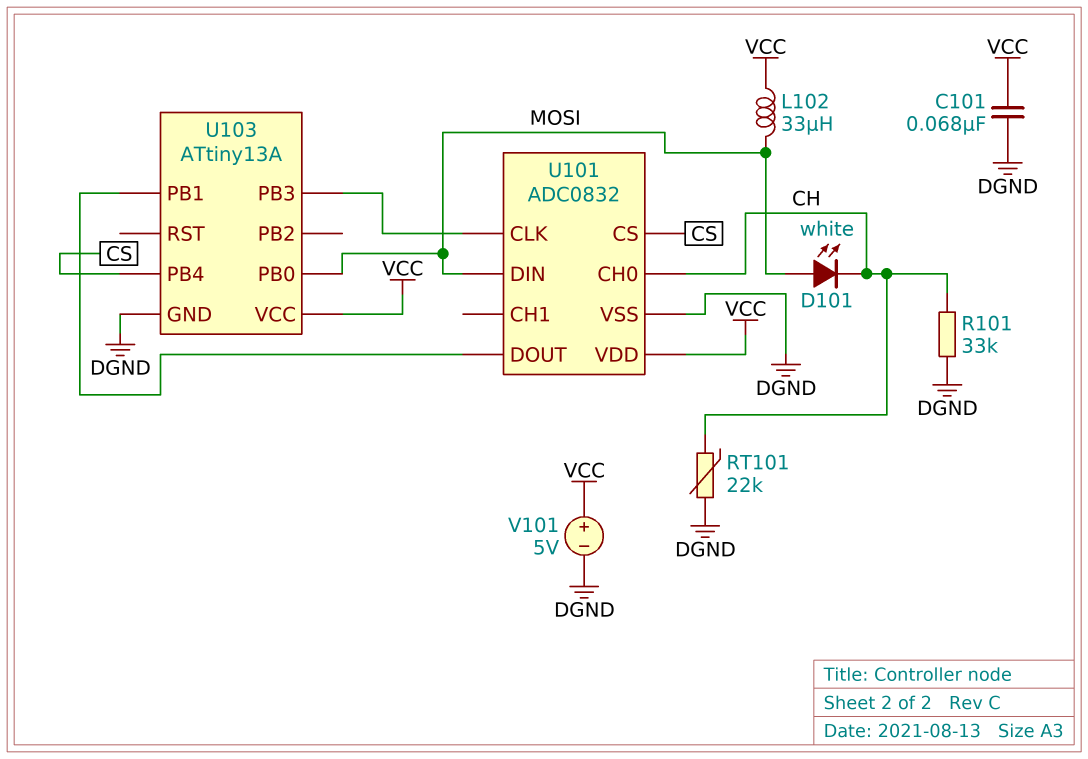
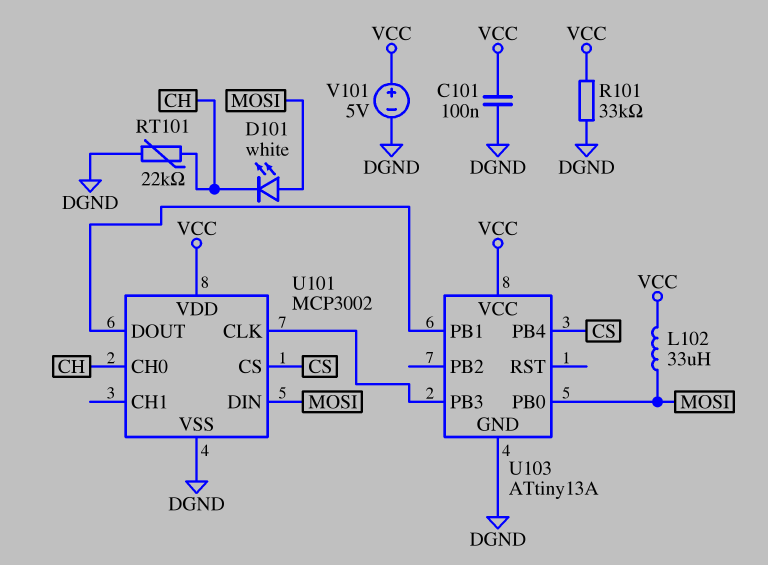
C101: 68nF (DGND, VCC) -> 100nF (DGND, VCC)
R101: 33k (CH, DGND) -> 33k (DGND, VCC)
U101: ADC0832 -> MCP3002

